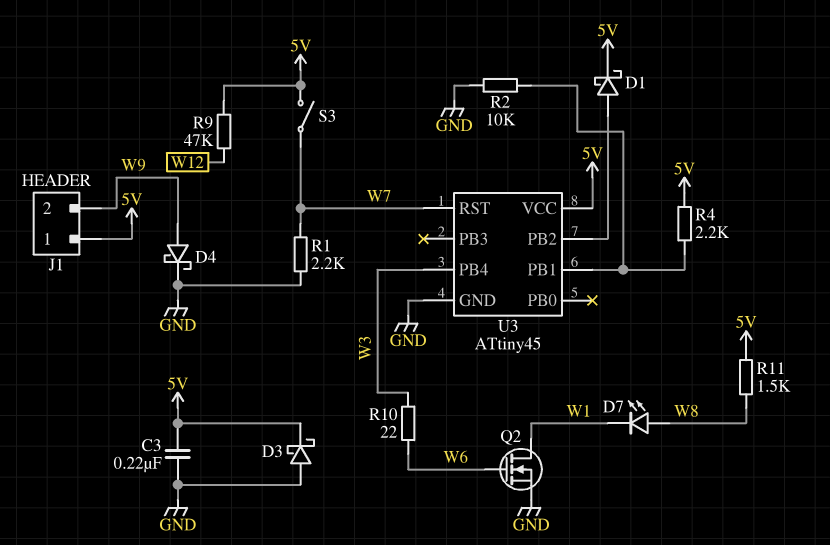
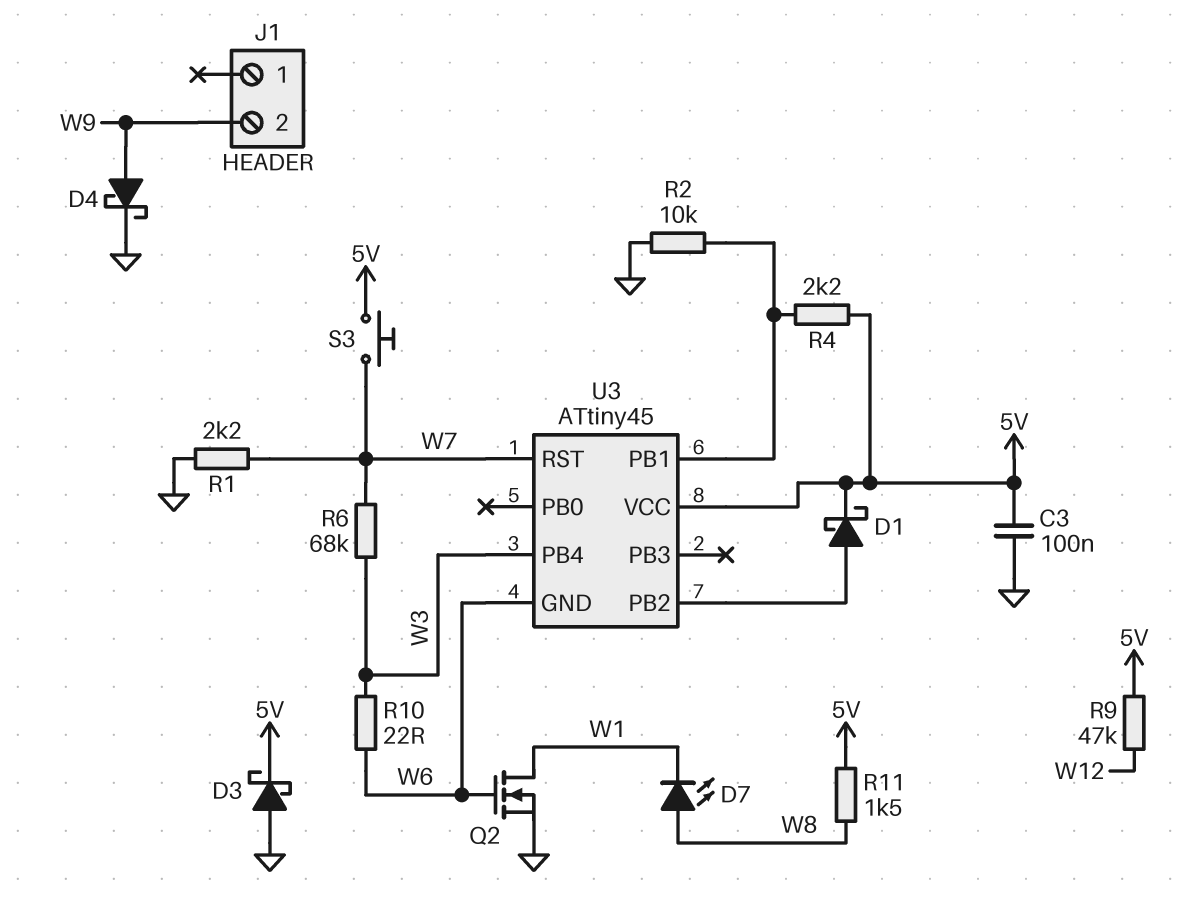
C3: 220nF (5V, GND) -> 100nF (5V, GND)
J1 pin 1: 5V -> none
R6: none -> 68k (W3, W7)
S3: switch (5V, W7) -> button (5V, W7)
U3 pin GND: GND -> W6

